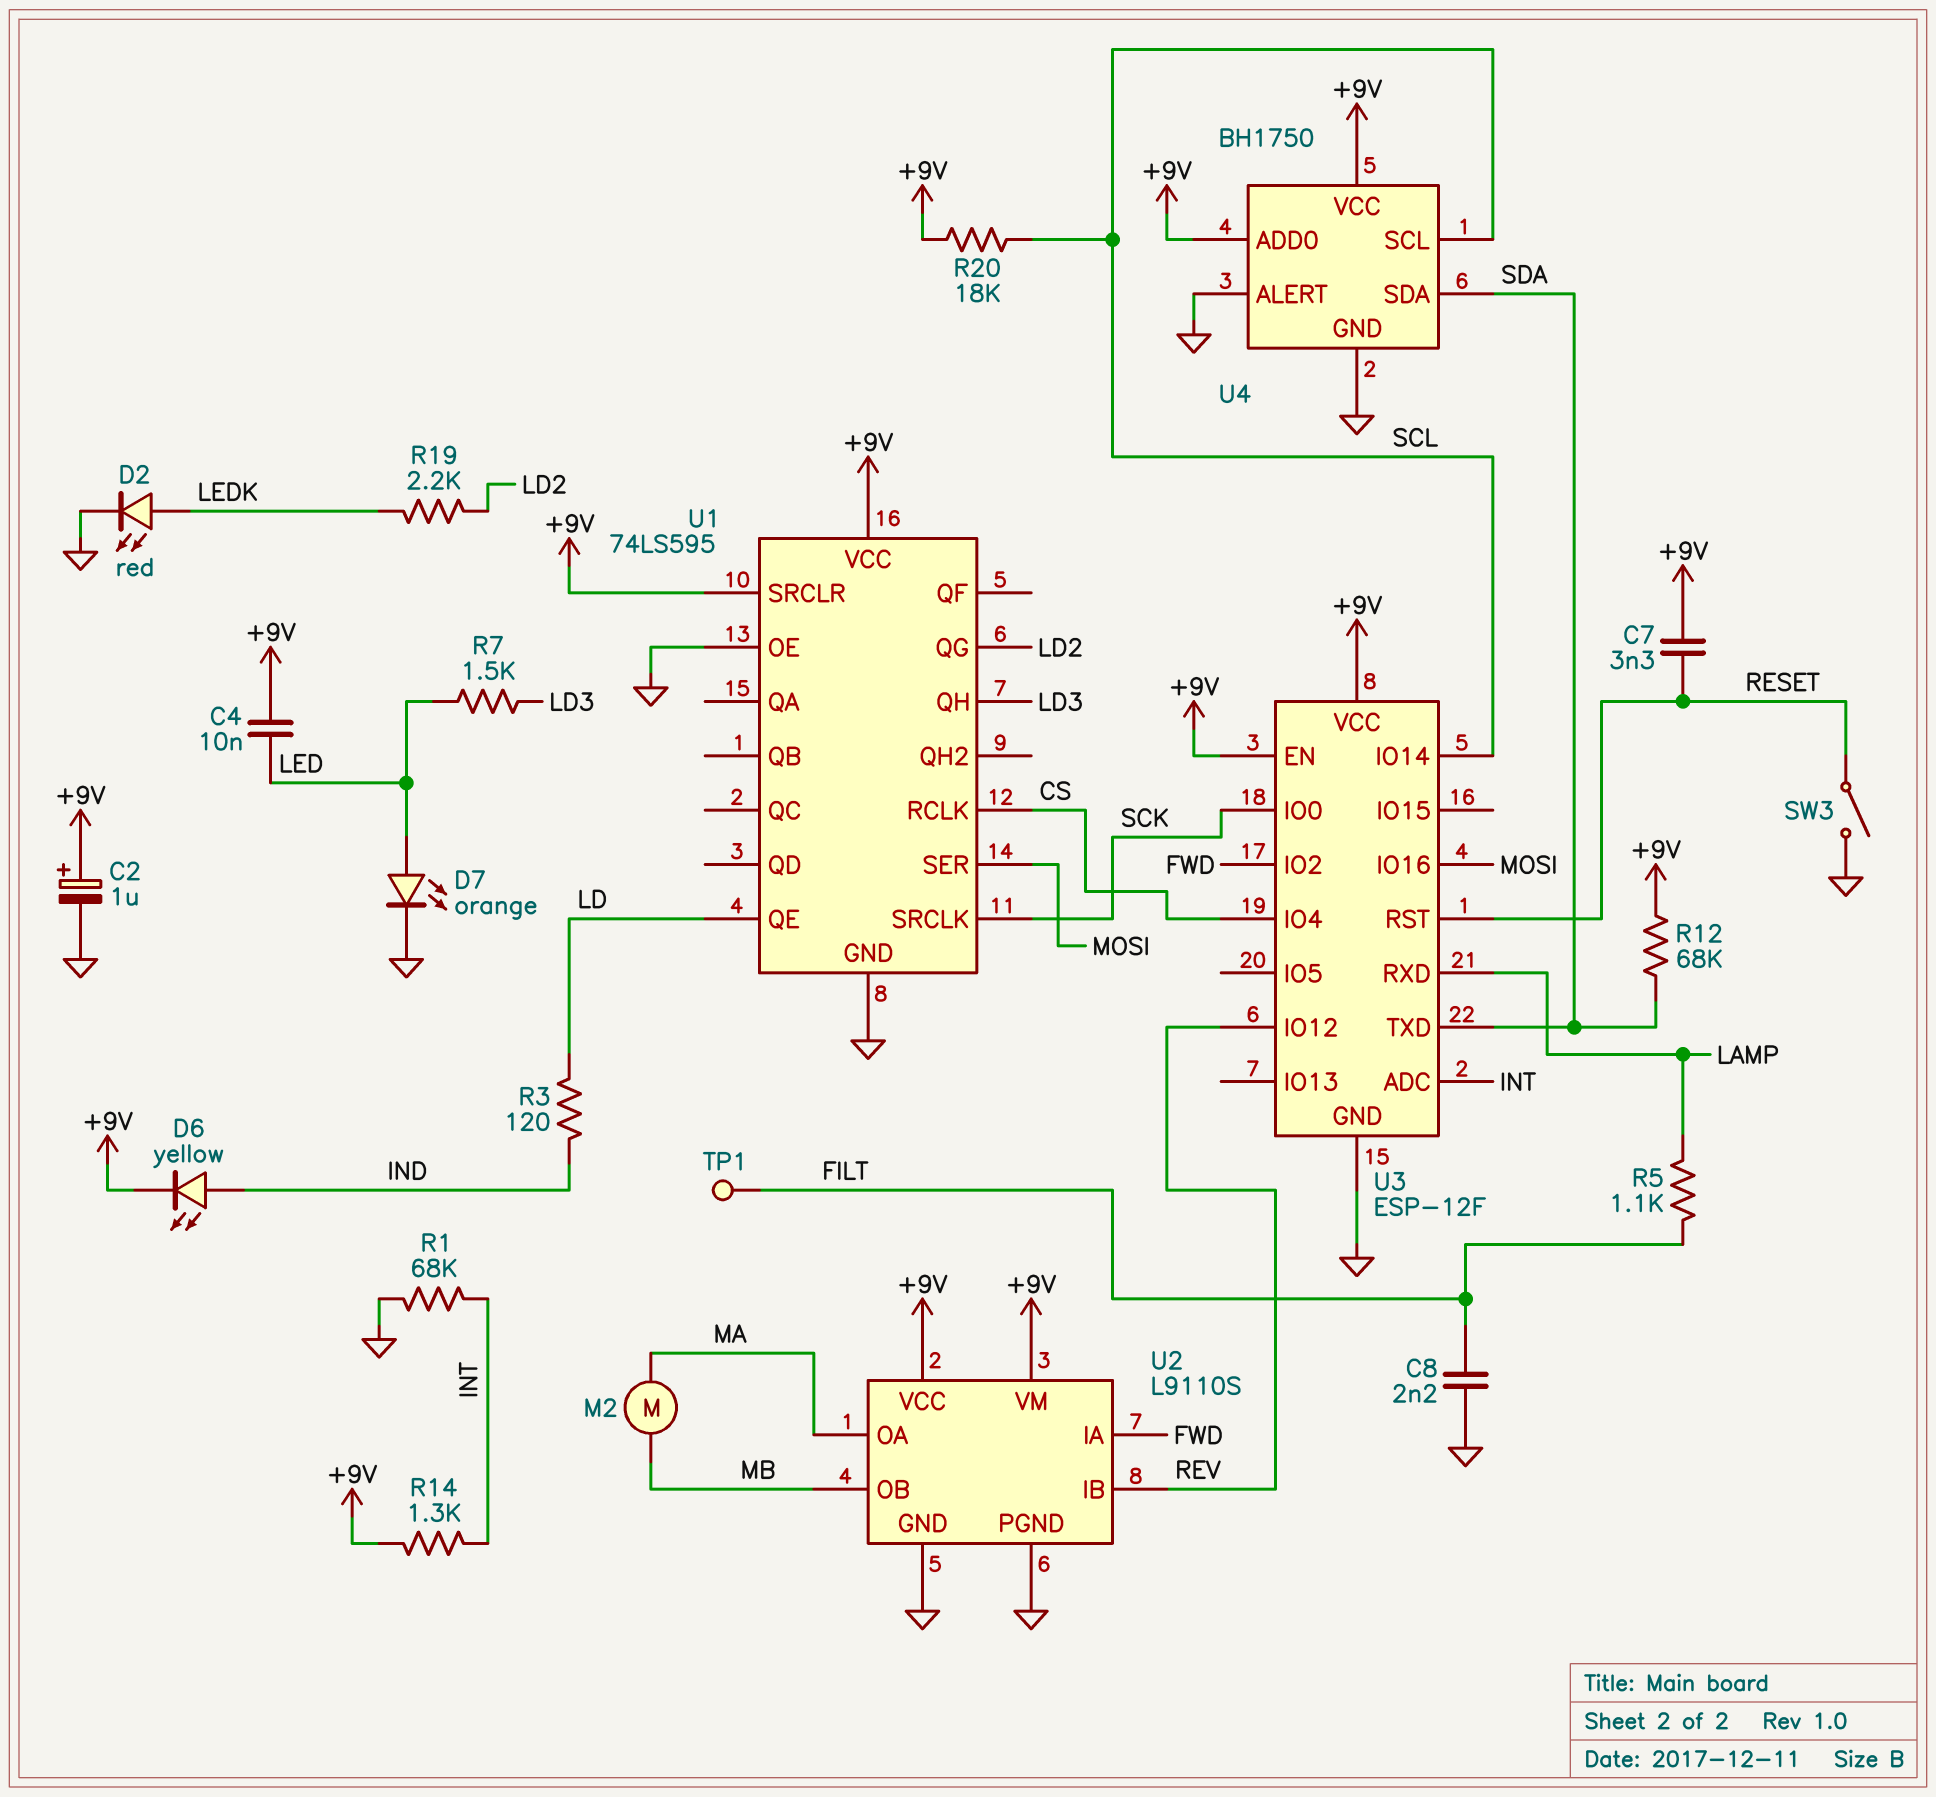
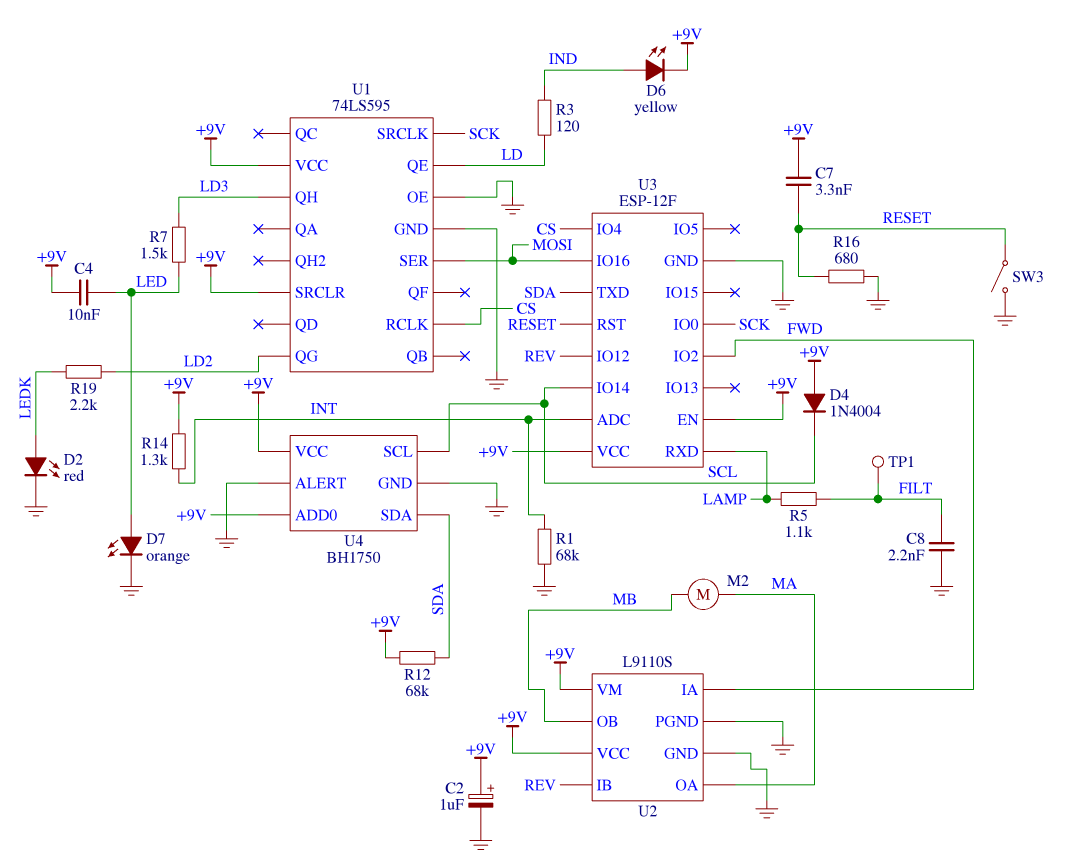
D4: none -> diode 1N4004 (A +9V, K SCL)
R16: none -> 680 (GND, RESET)
R20: 18k (+9V, SCL) -> none

